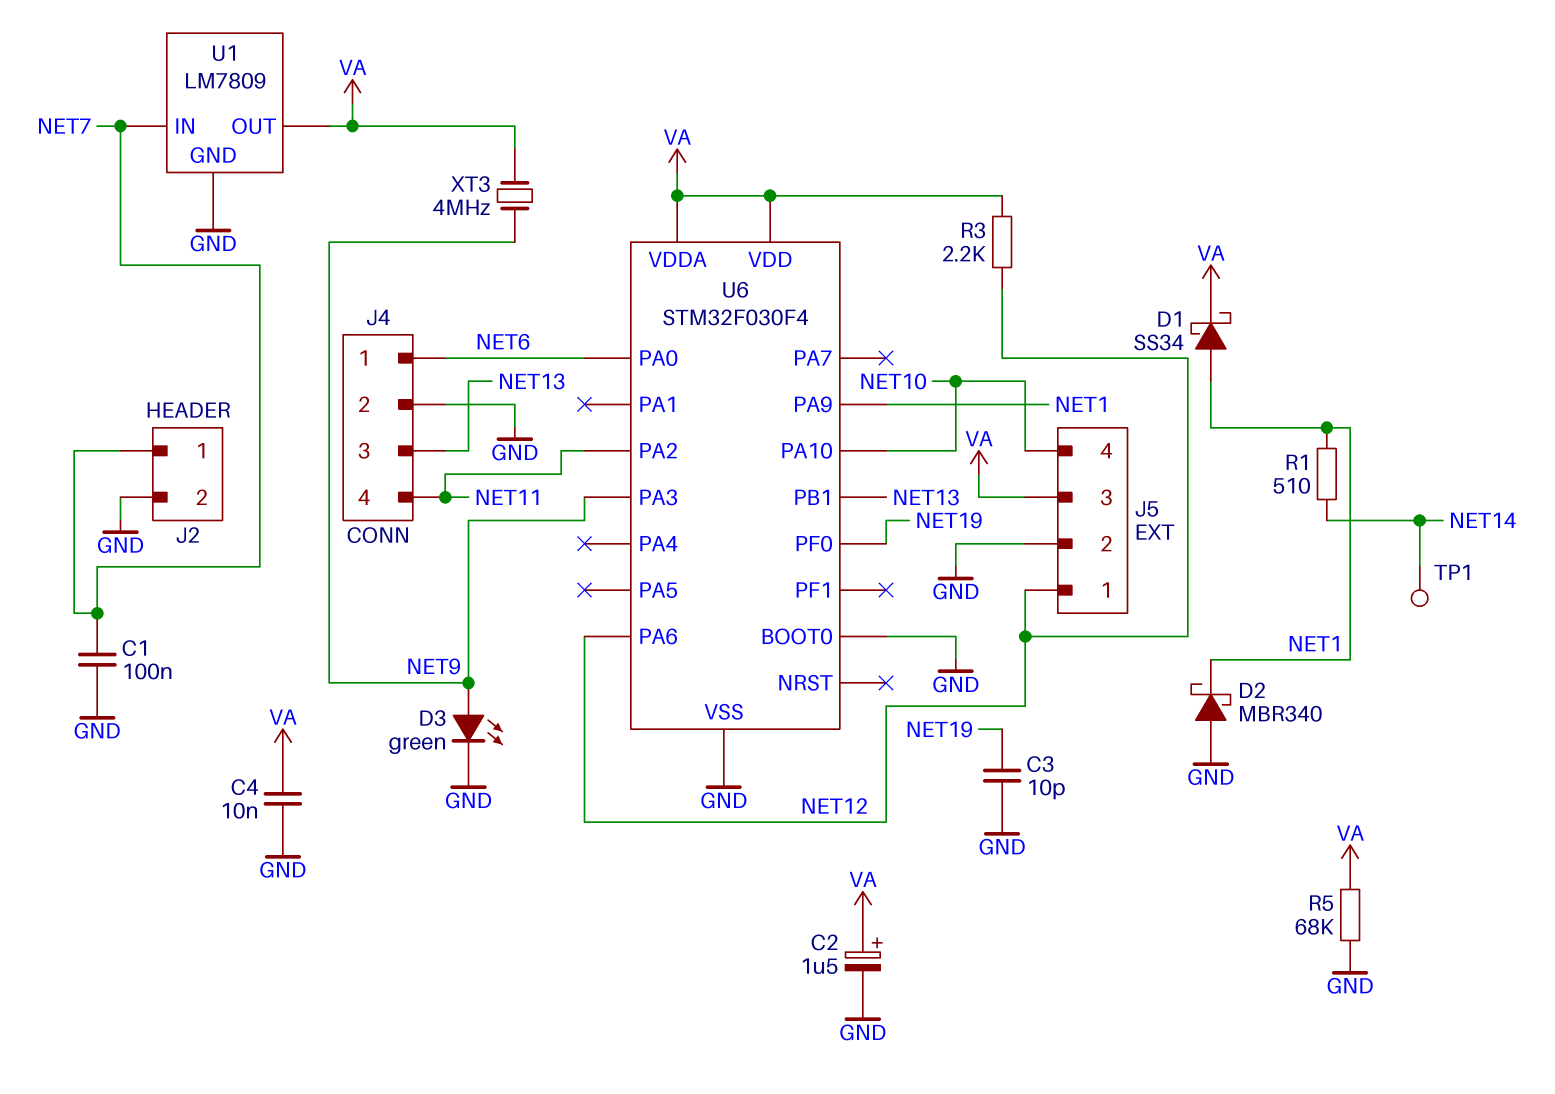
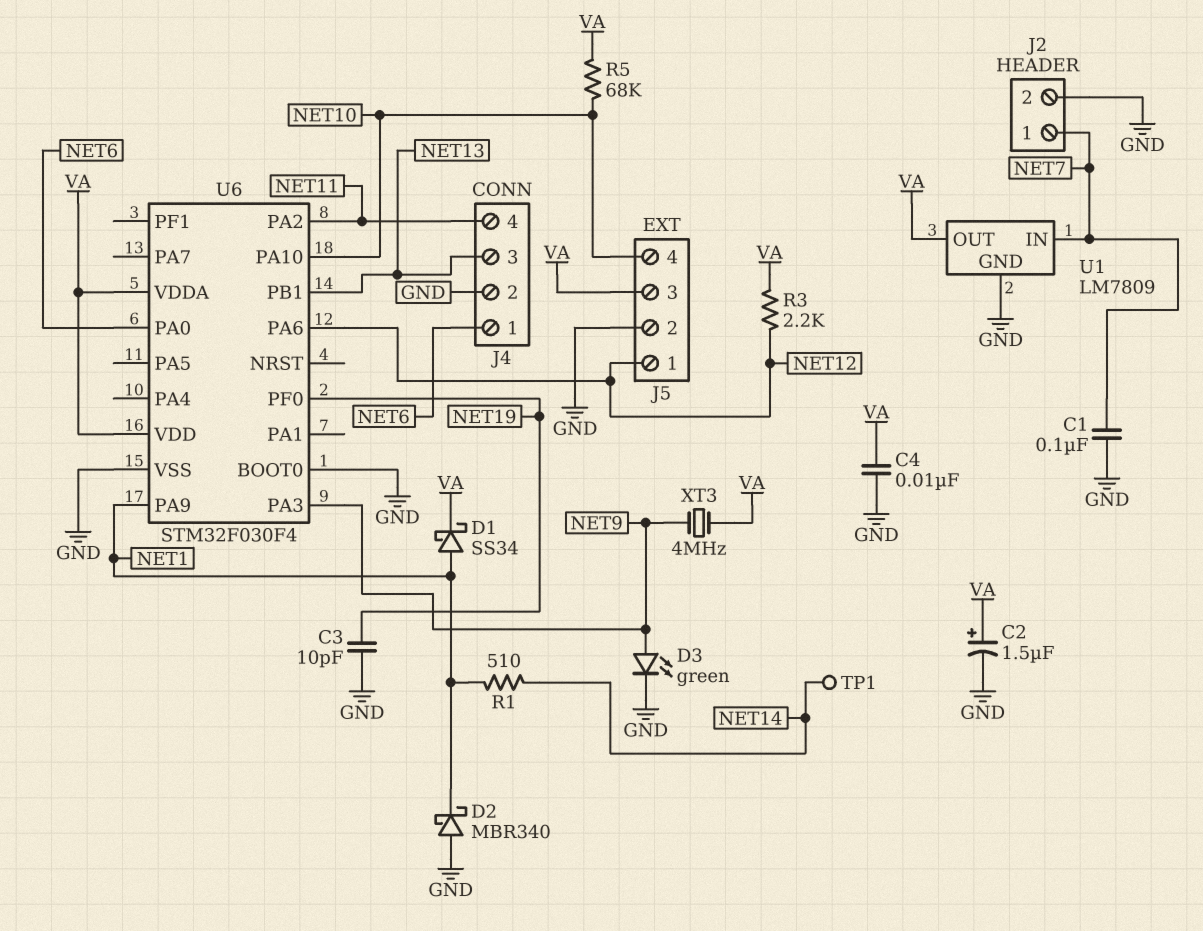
R5: 68k (GND, VA) -> 68k (NET10, VA)

